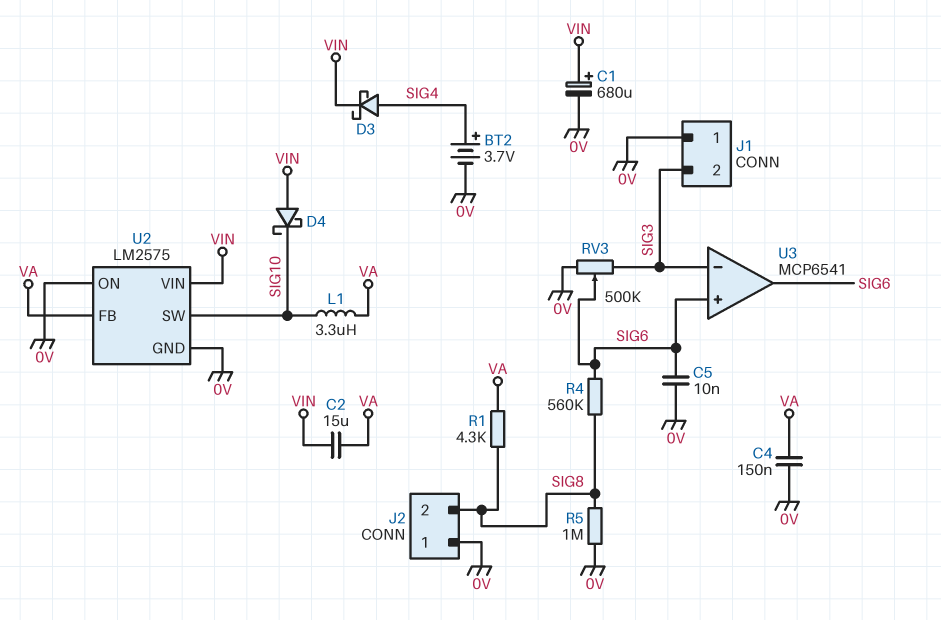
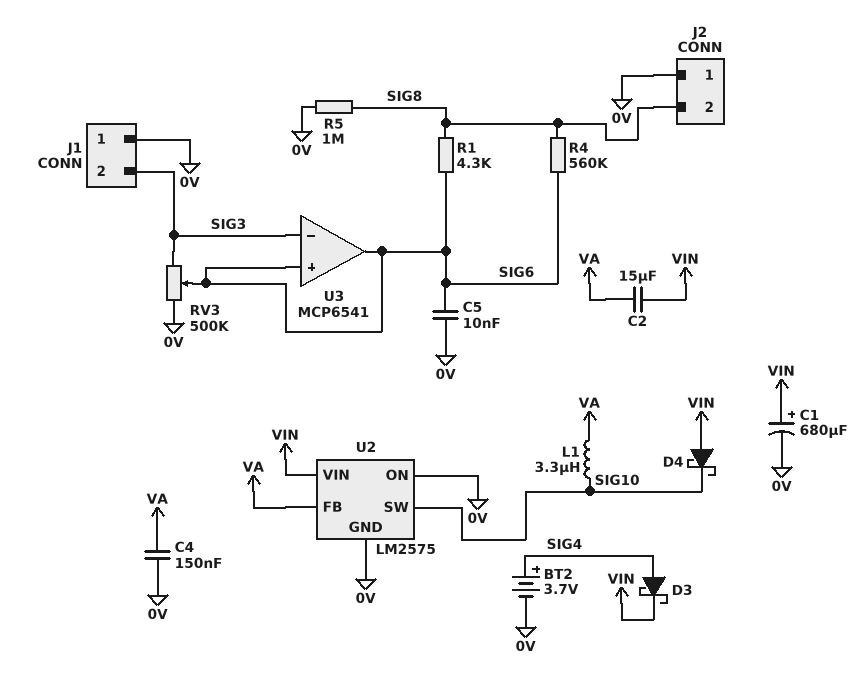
R1: 4.3k (SIG8, VA) -> 4.3k (SIG6, SIG8)

